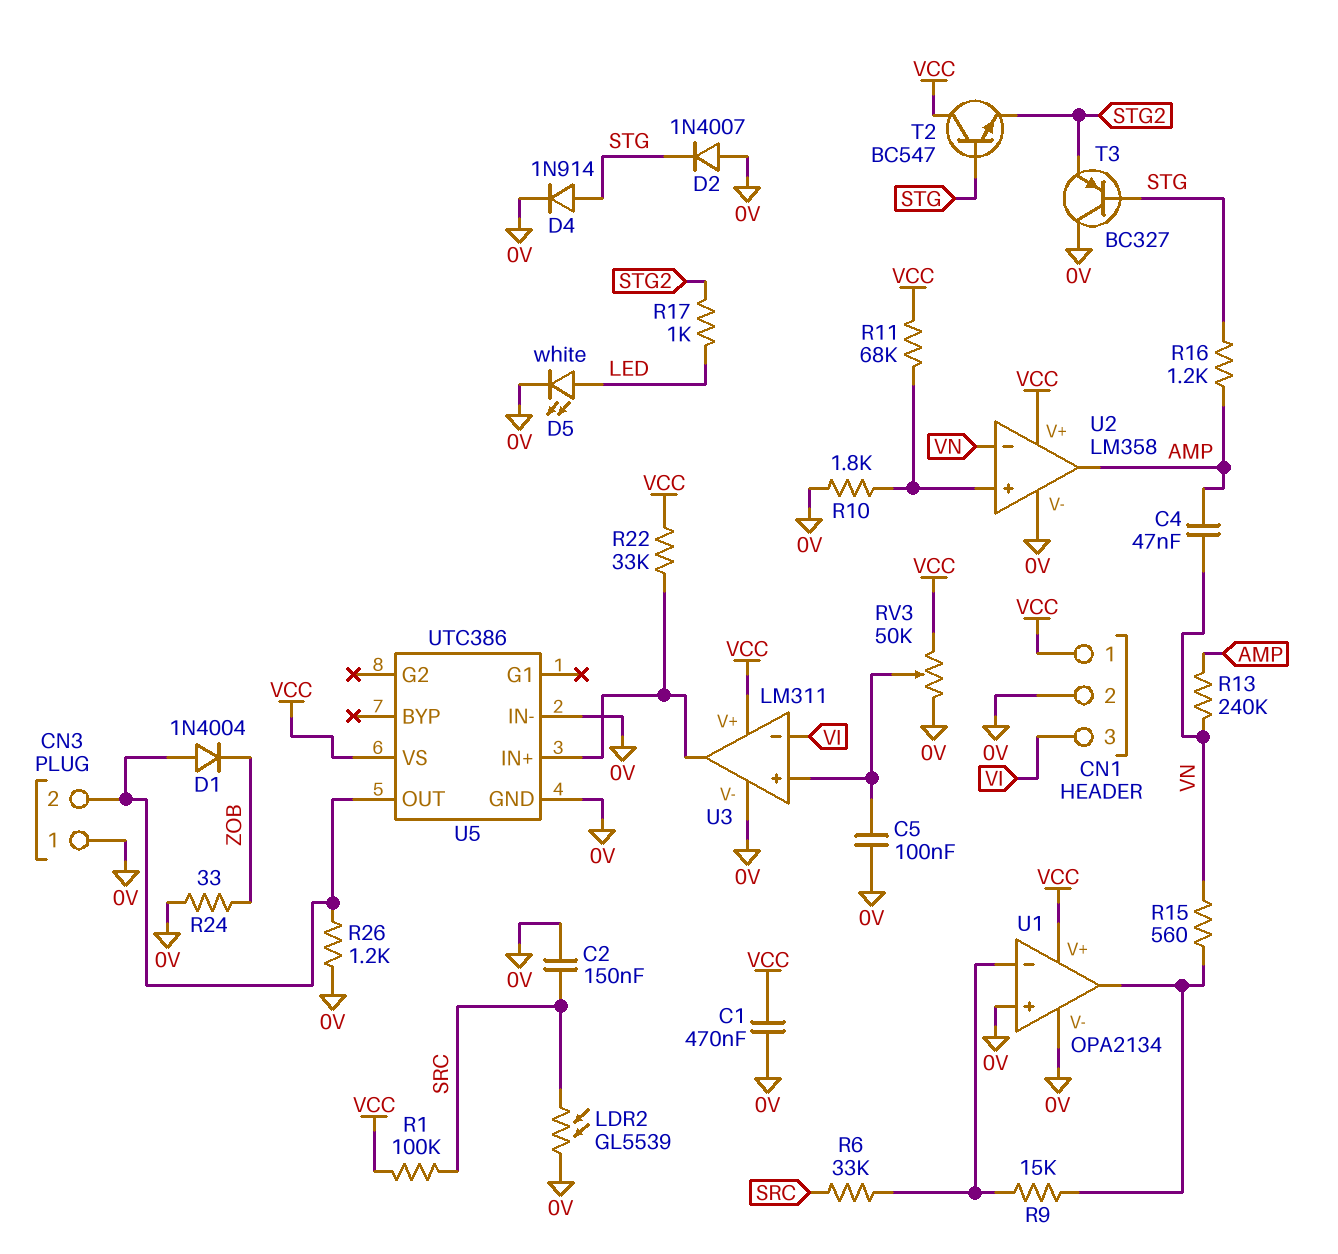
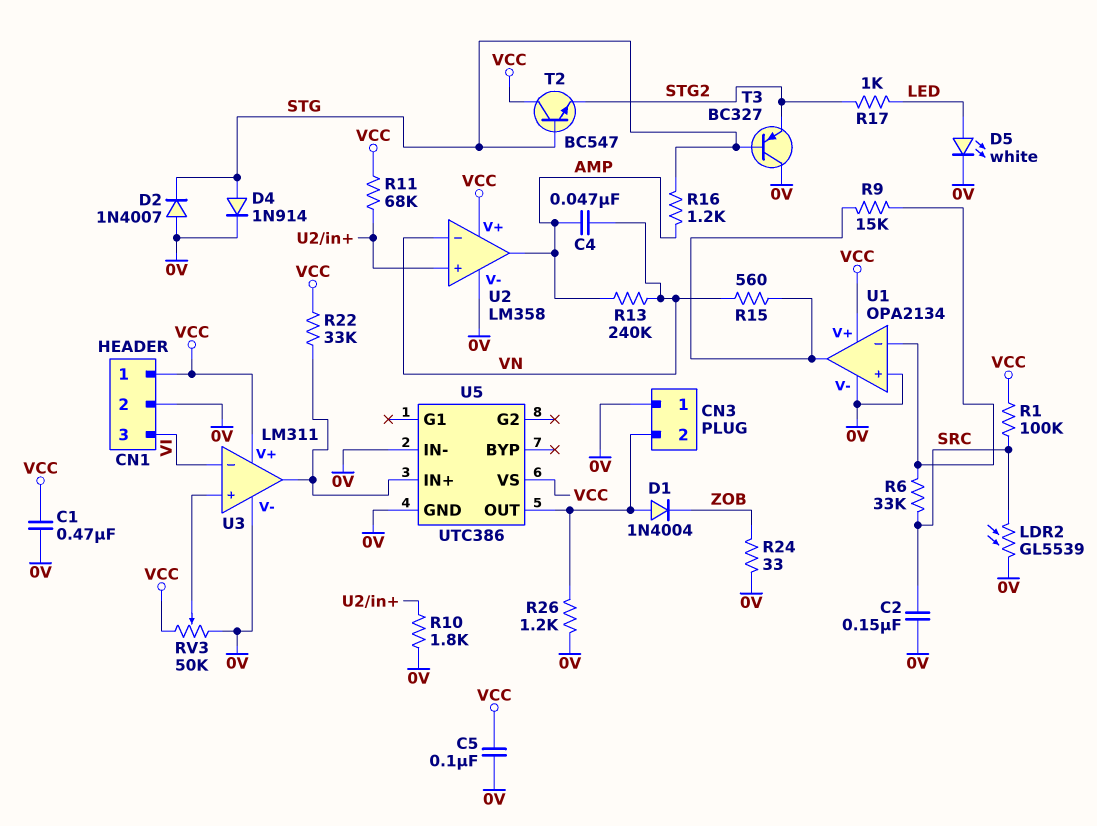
C5: 100nF (0V, U3/in+) -> 100nF (0V, VCC)

